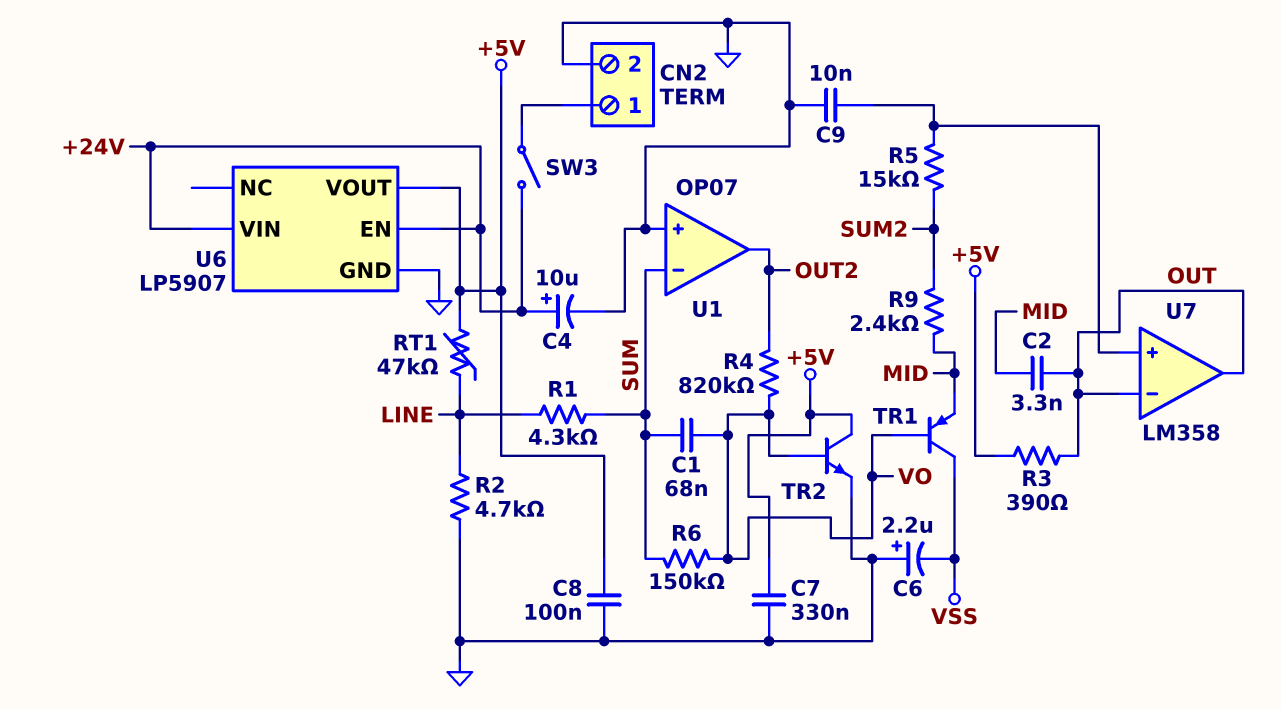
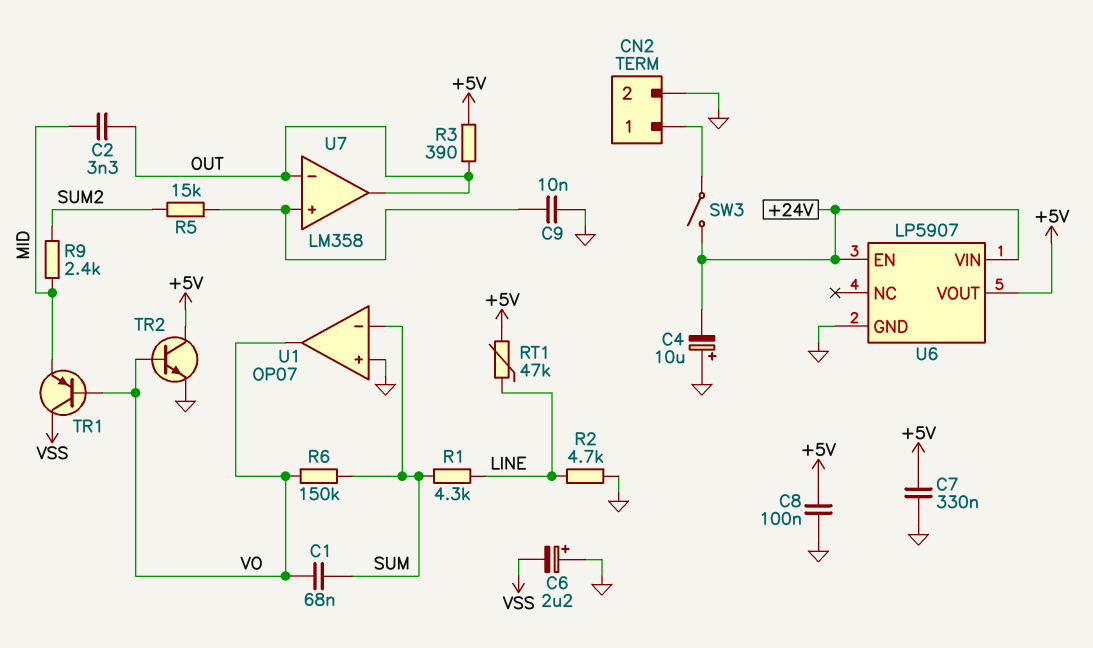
C4: 10uF (plus +24V, minus GND) -> 10uF (plus GND, minus +24V)
R4: 820k (OUT2, VO) -> none
U1 pin out: OUT2 -> VO

